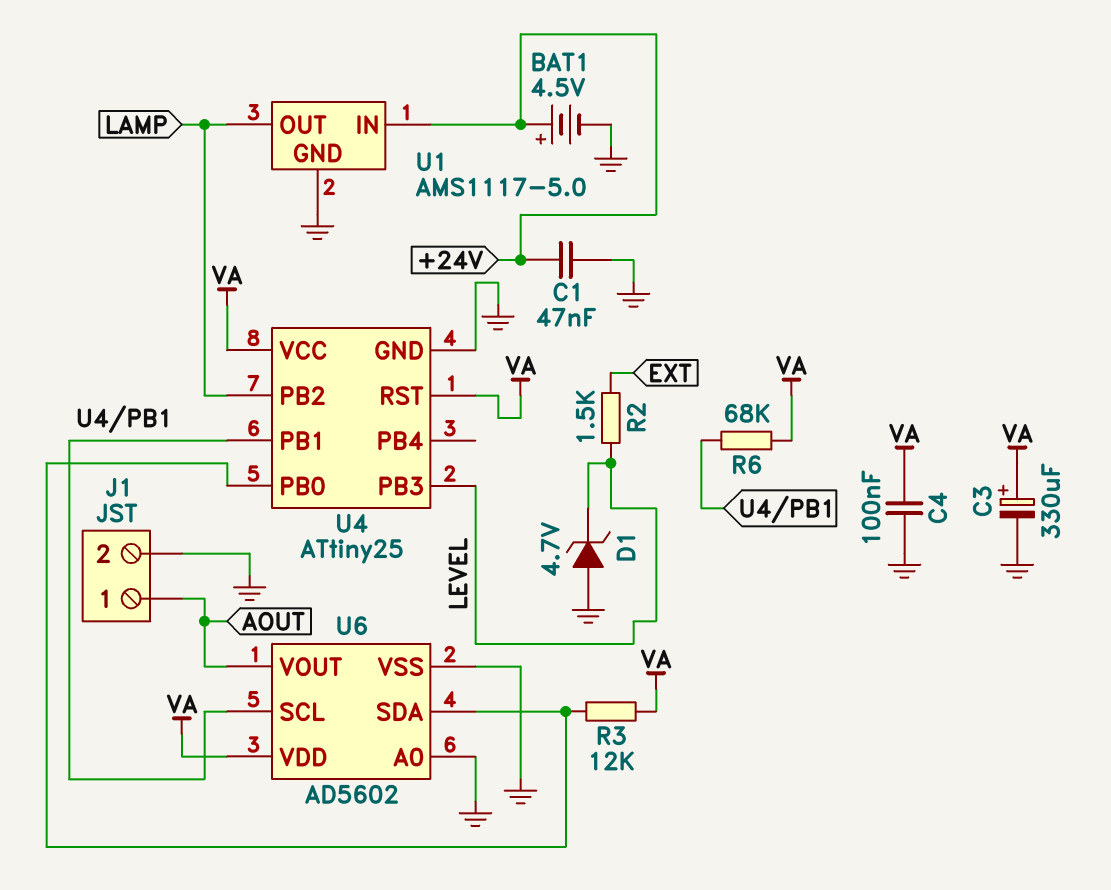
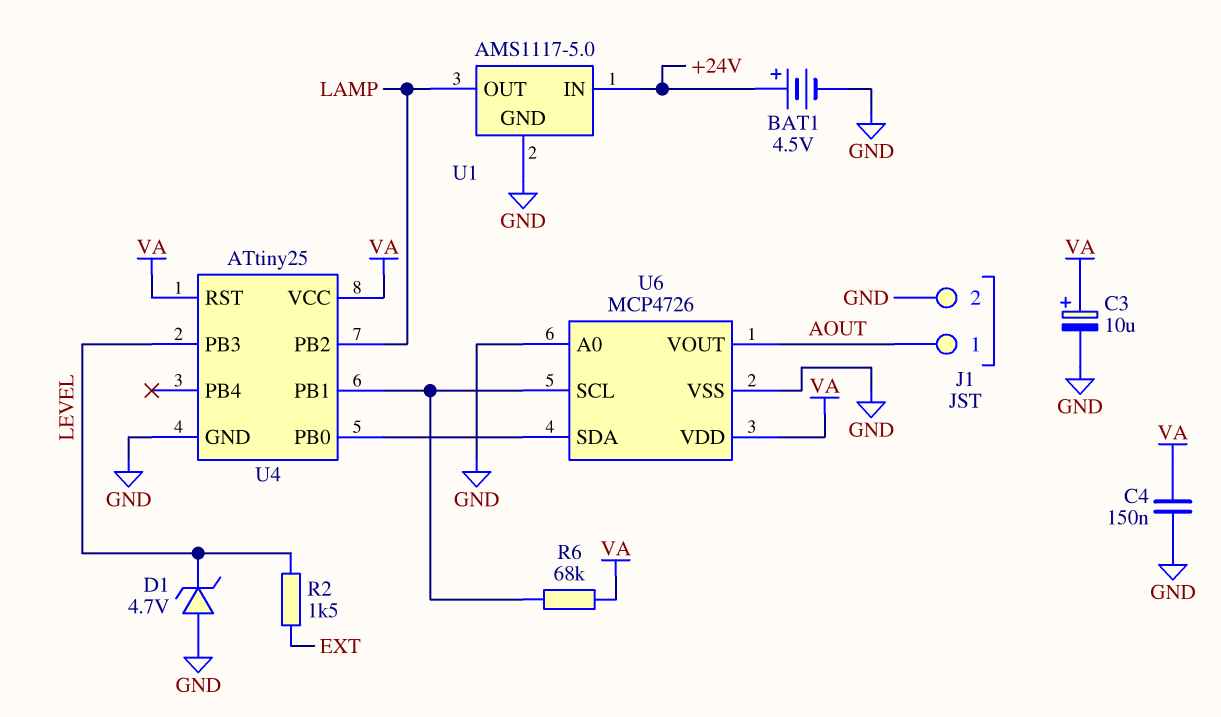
C1: 47nF (+24V, GND) -> none
C3: 330uF (plus VA, minus GND) -> 10uF (plus VA, minus GND)
C4: 100nF (GND, VA) -> 150nF (GND, VA)
R3: 12k (U4/PB0, VA) -> none
U6: AD5602 -> MCP4726

